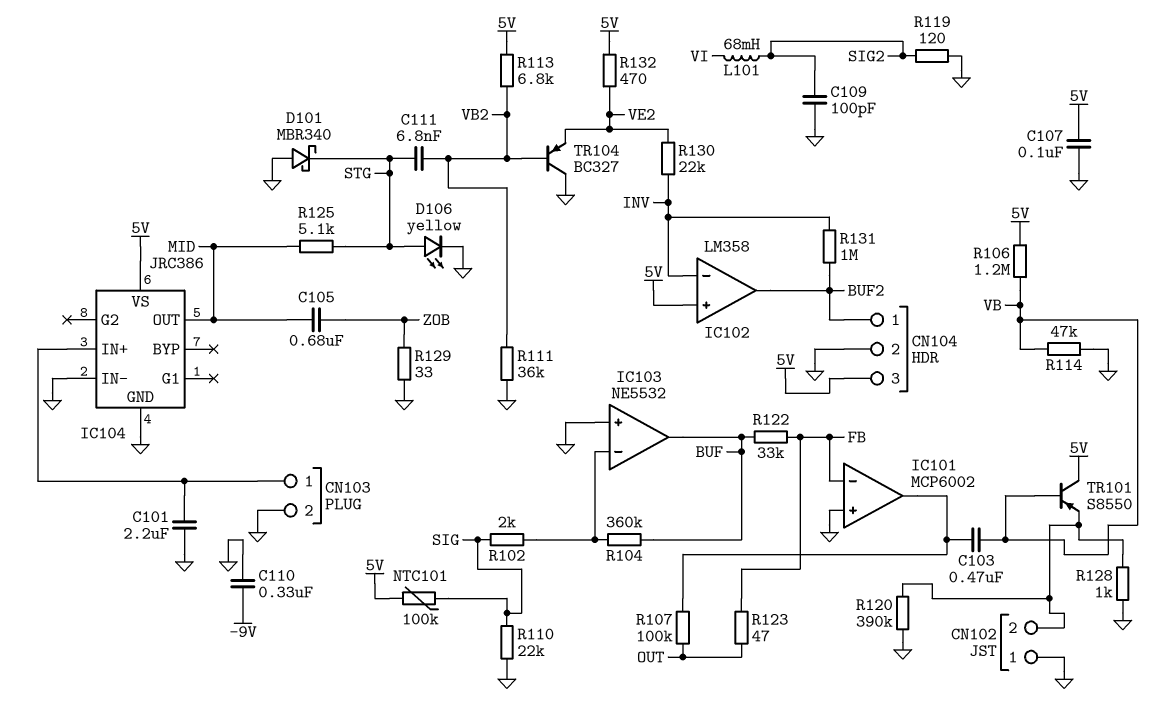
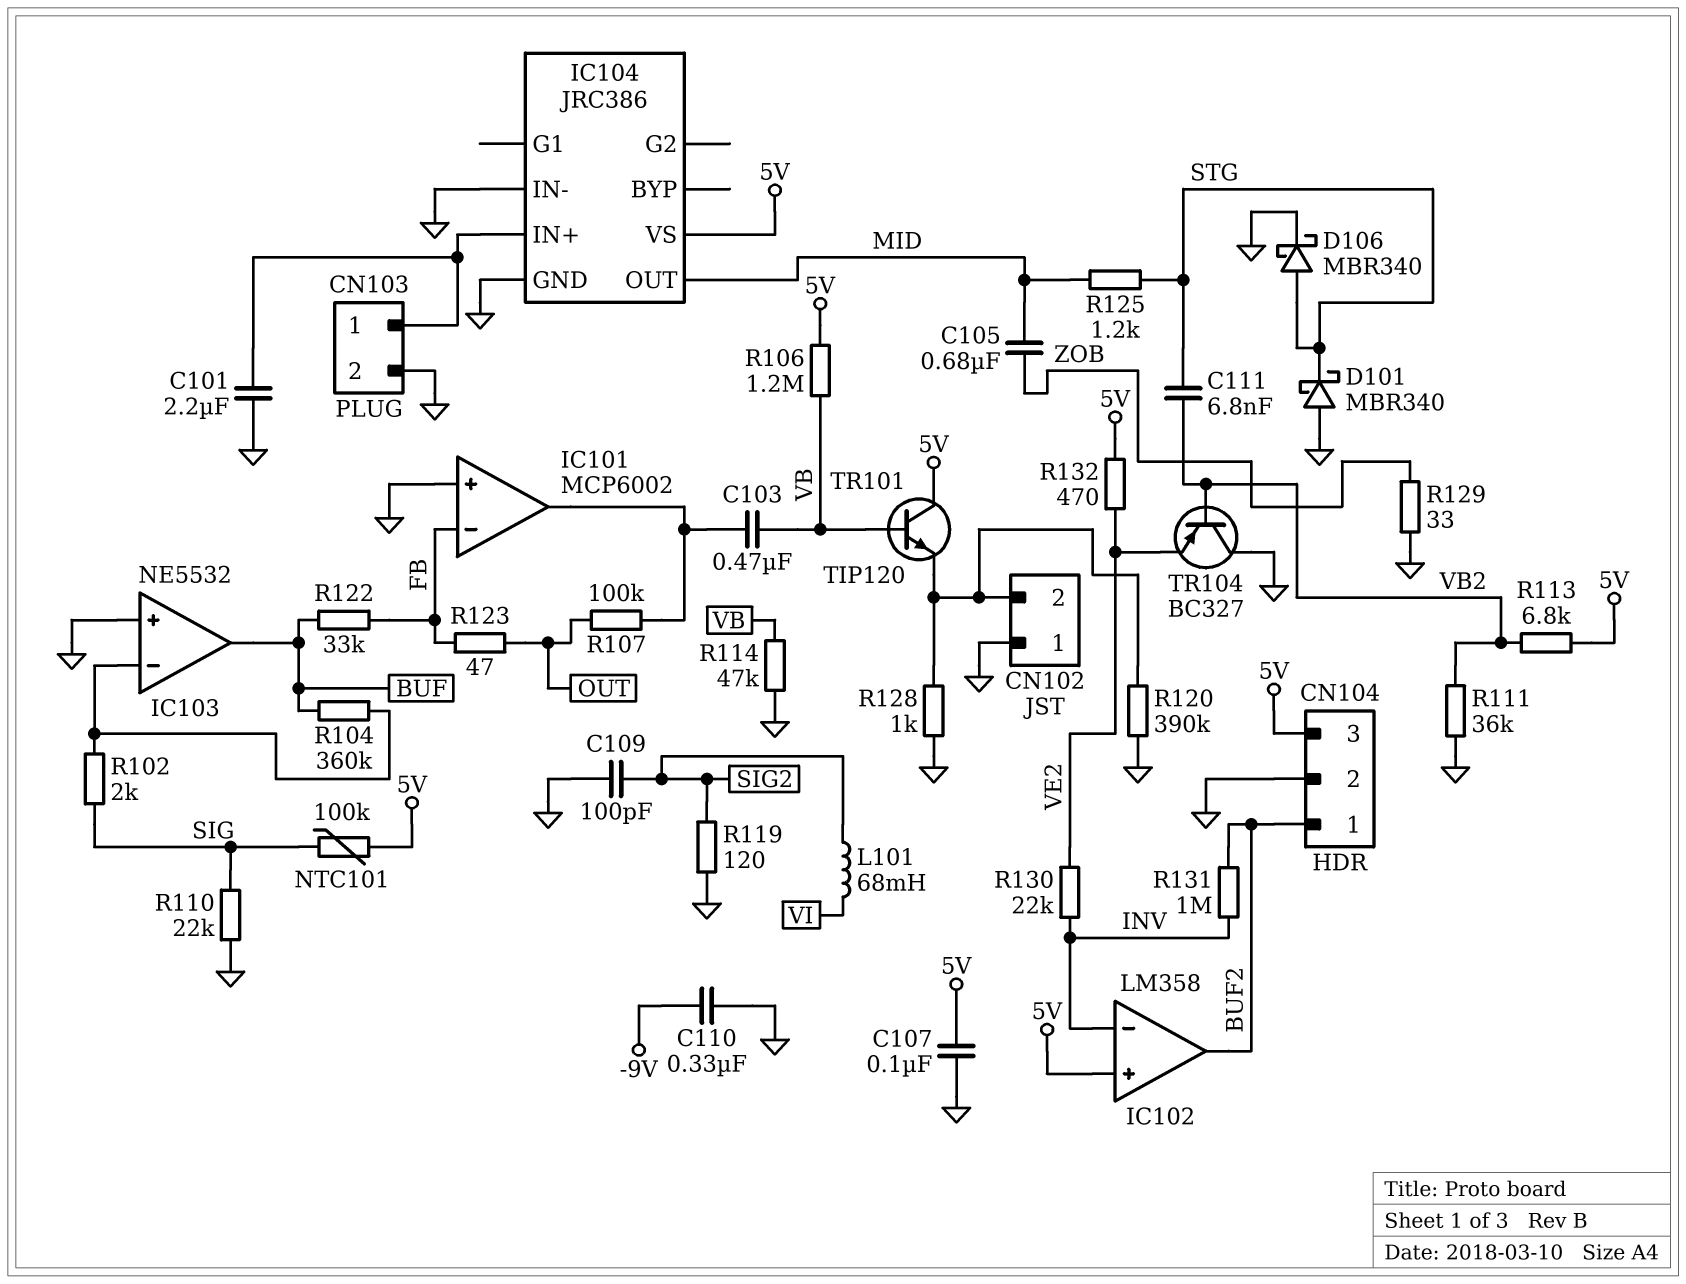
D106: LED yellow (A STG, K GND) -> schottky MBR340 (A STG, K GND)
R125: 5.1k (MID, STG) -> 1.2k (MID, STG)
TR101: PNP S8550 (B VB, C 5V, E CN102/2) -> NPN TIP120 (B VB, C 5V, E CN102/2)

